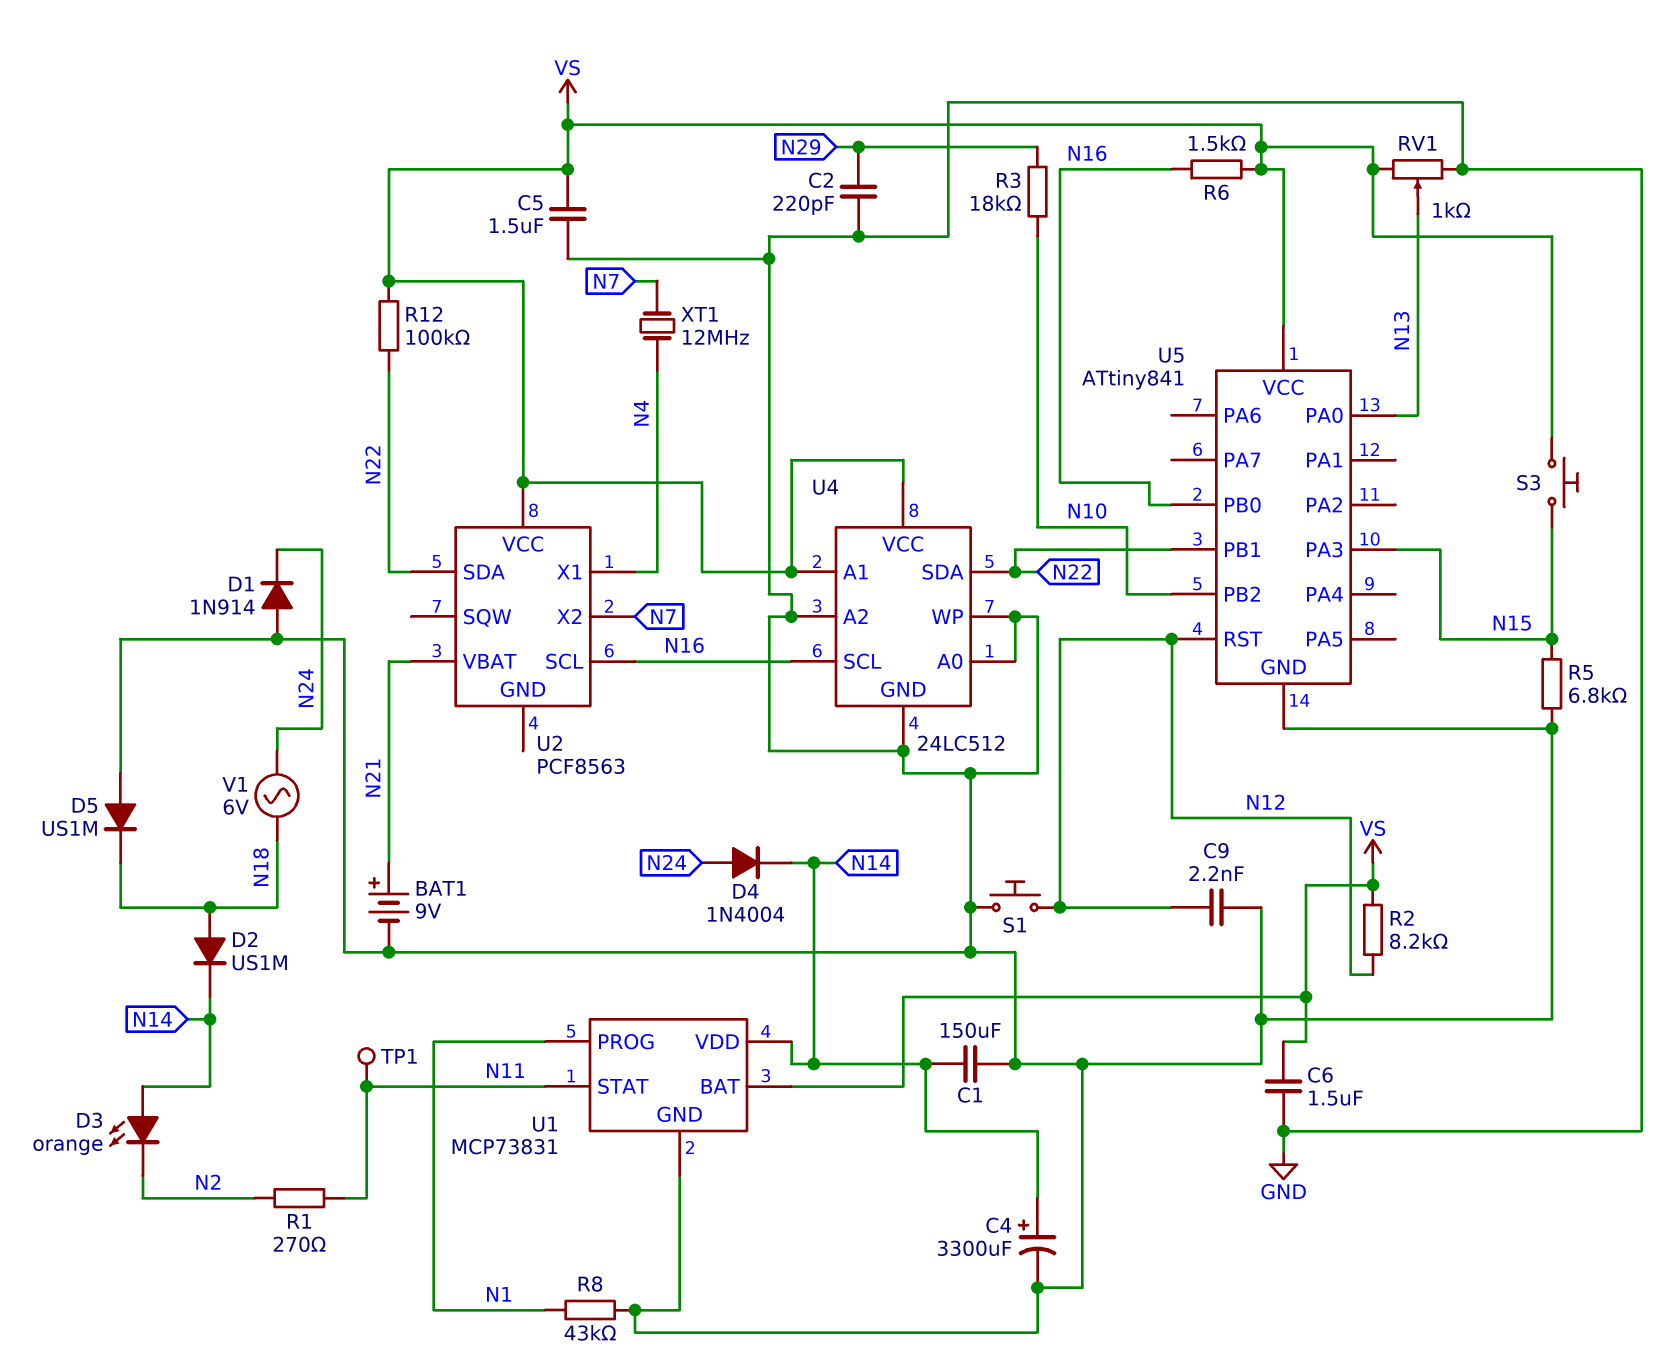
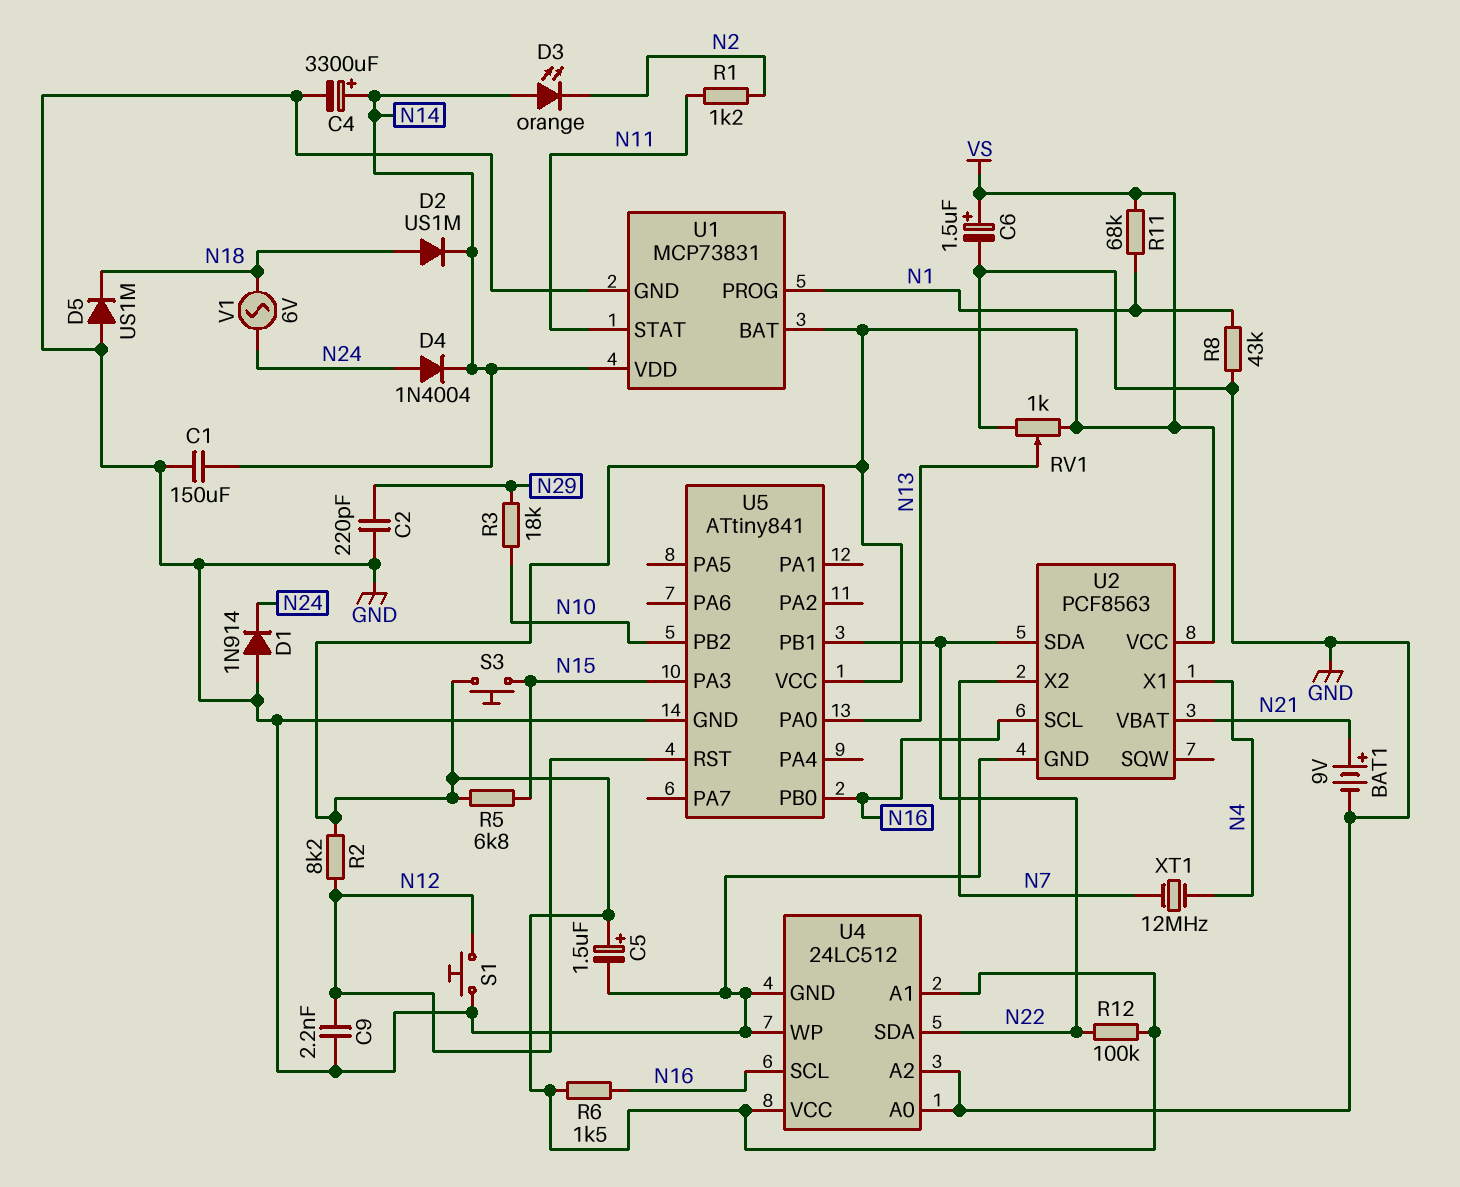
C5: 1.5uF (GND, VS) -> 1.5uF (plus VS, minus GND)
C6: 1.5uF (GND, VS) -> 1.5uF (plus VS, minus GND)
R1: 270 (N2, N11) -> 1.2k (N2, N11)
R5: 6.8k (GND, N15) -> 6.8k (N15, VS)
R11: none -> 68k (N1, VS)
TP1: test point (N11) -> none
U2 pin GND: none -> GND

